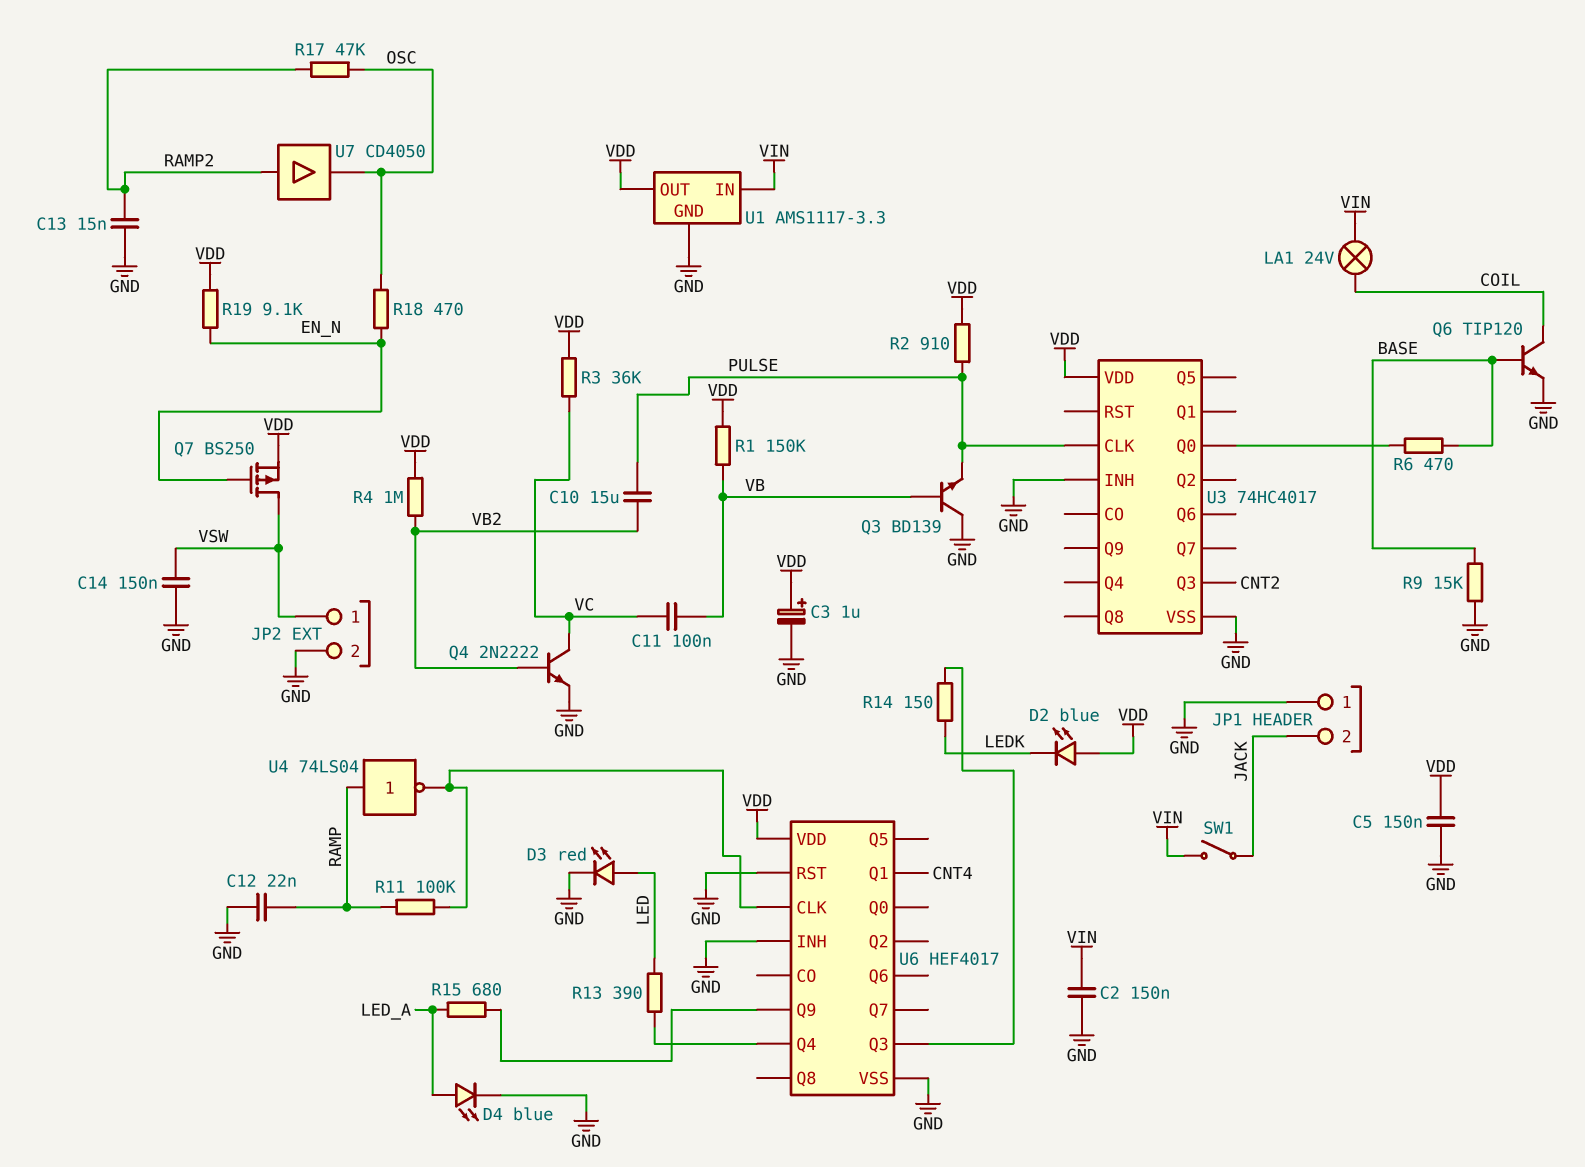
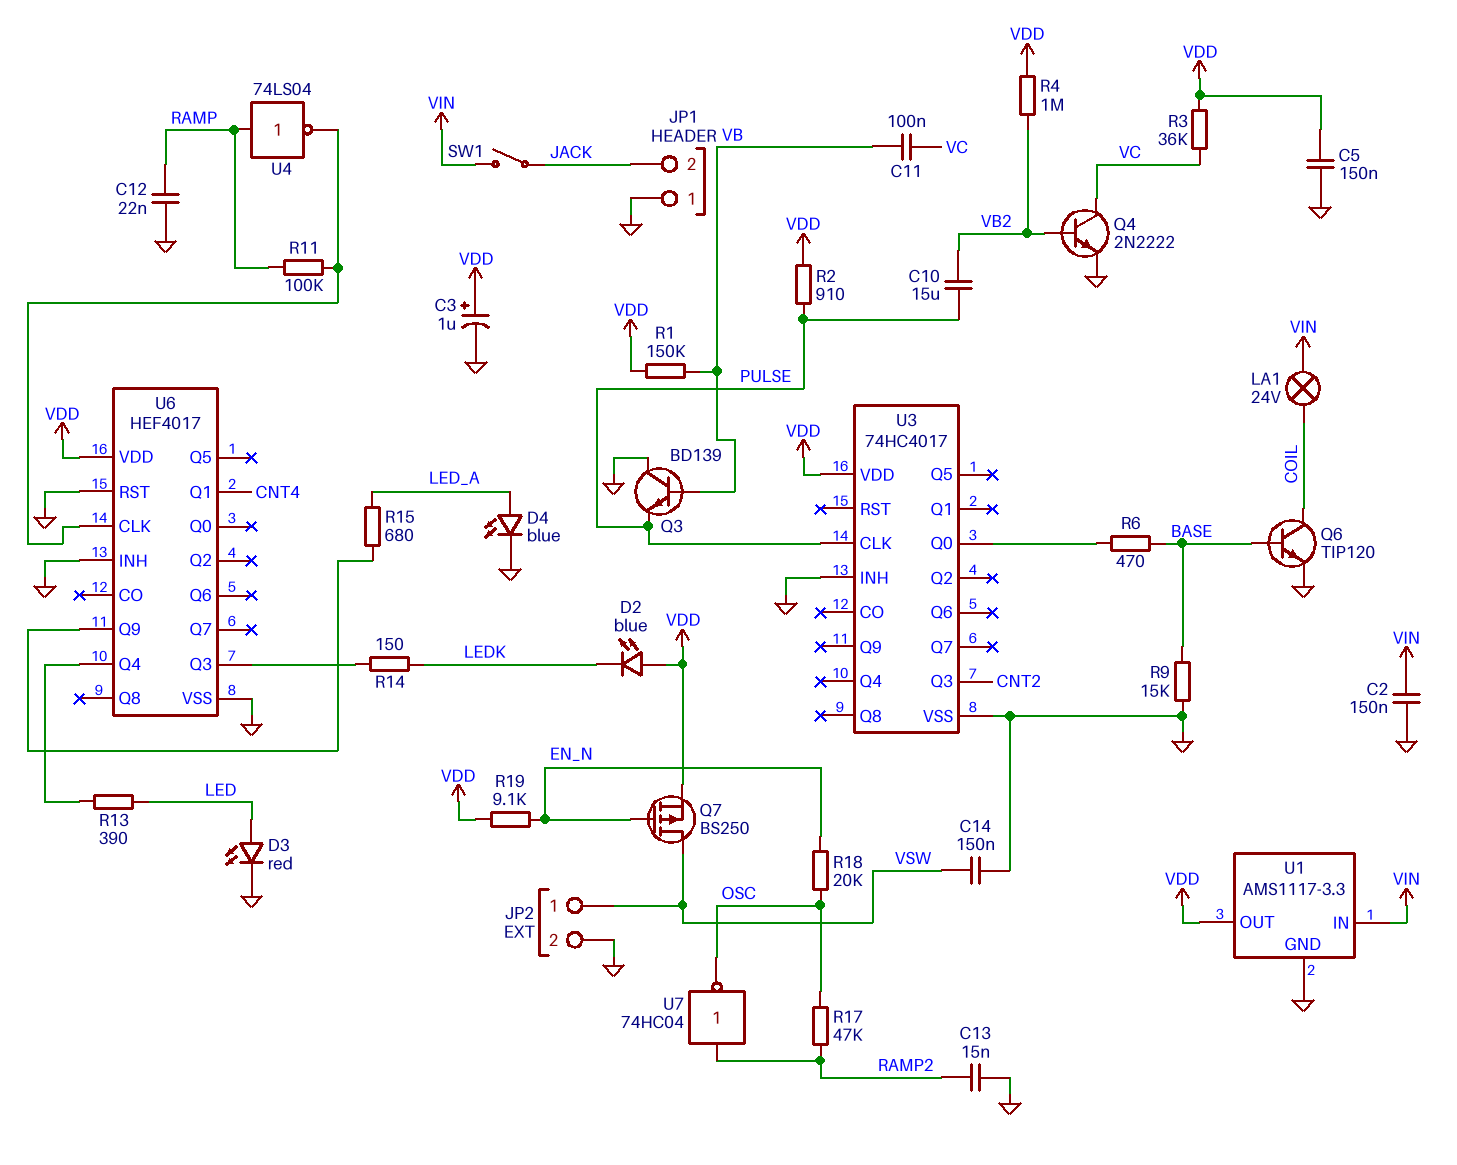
R18: 470 (EN_N, OSC) -> 20k (EN_N, OSC)
U7: buffer CD4050 (in RAMP2, out OSC) -> NOT 74HC04 (in RAMP2, out OSC)

